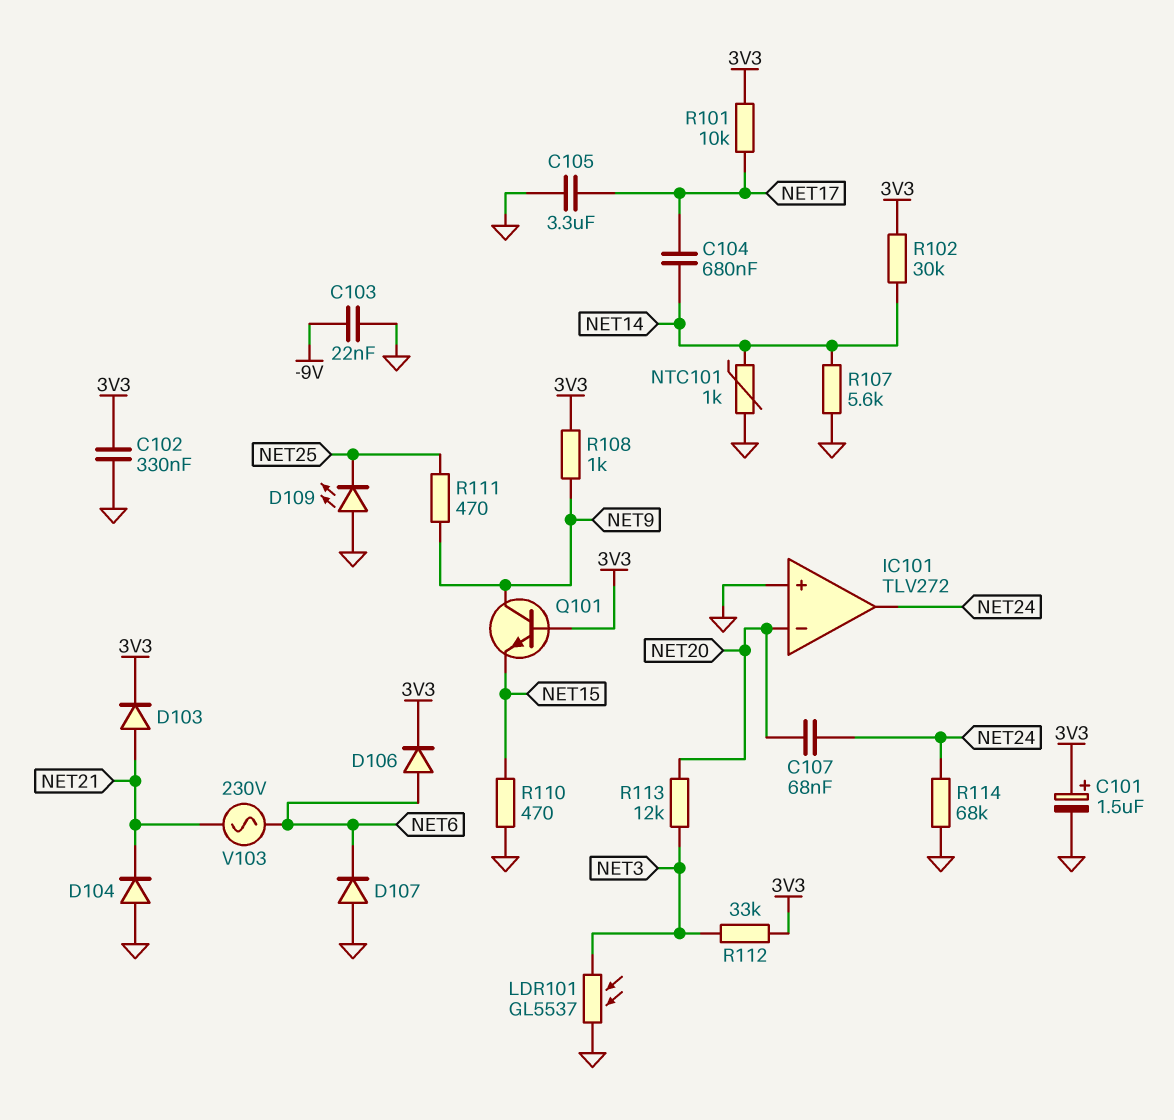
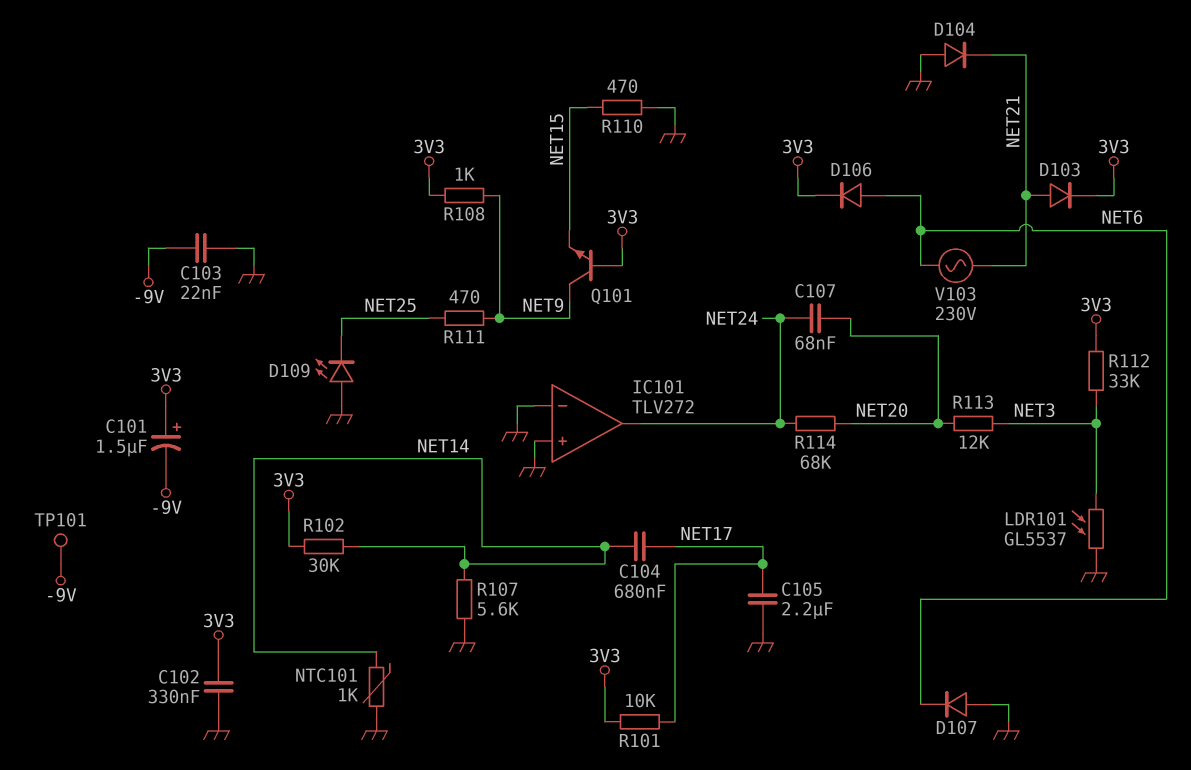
C101: 1.5uF (plus 3V3, minus GND) -> 1.5uF (plus 3V3, minus -9V)
C105: 3.3uF (GND, NET17) -> 2.2uF (GND, NET17)
IC101 pin in-: NET20 -> GND
R114: 68k (GND, NET24) -> 68k (NET20, NET24)
TP101: none -> test point (-9V)

